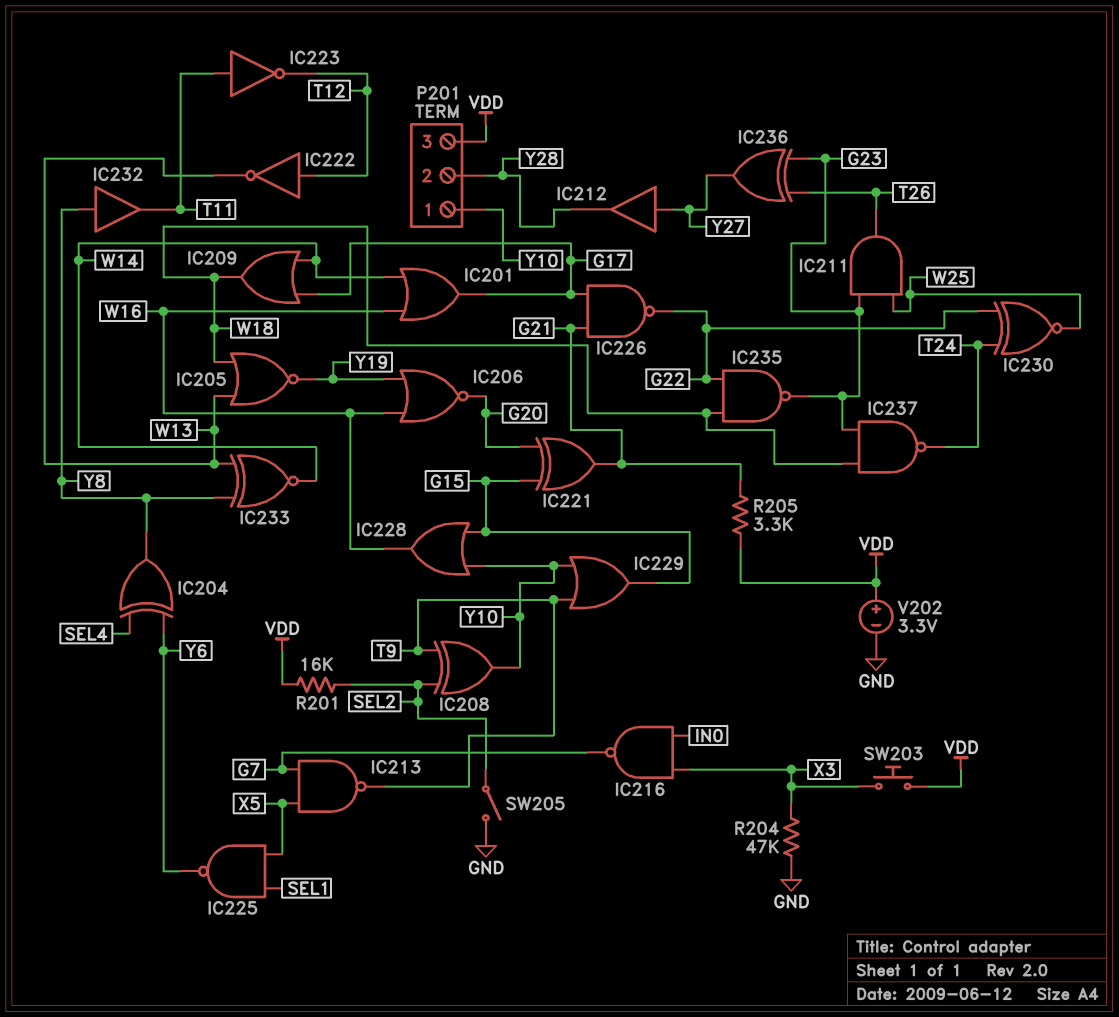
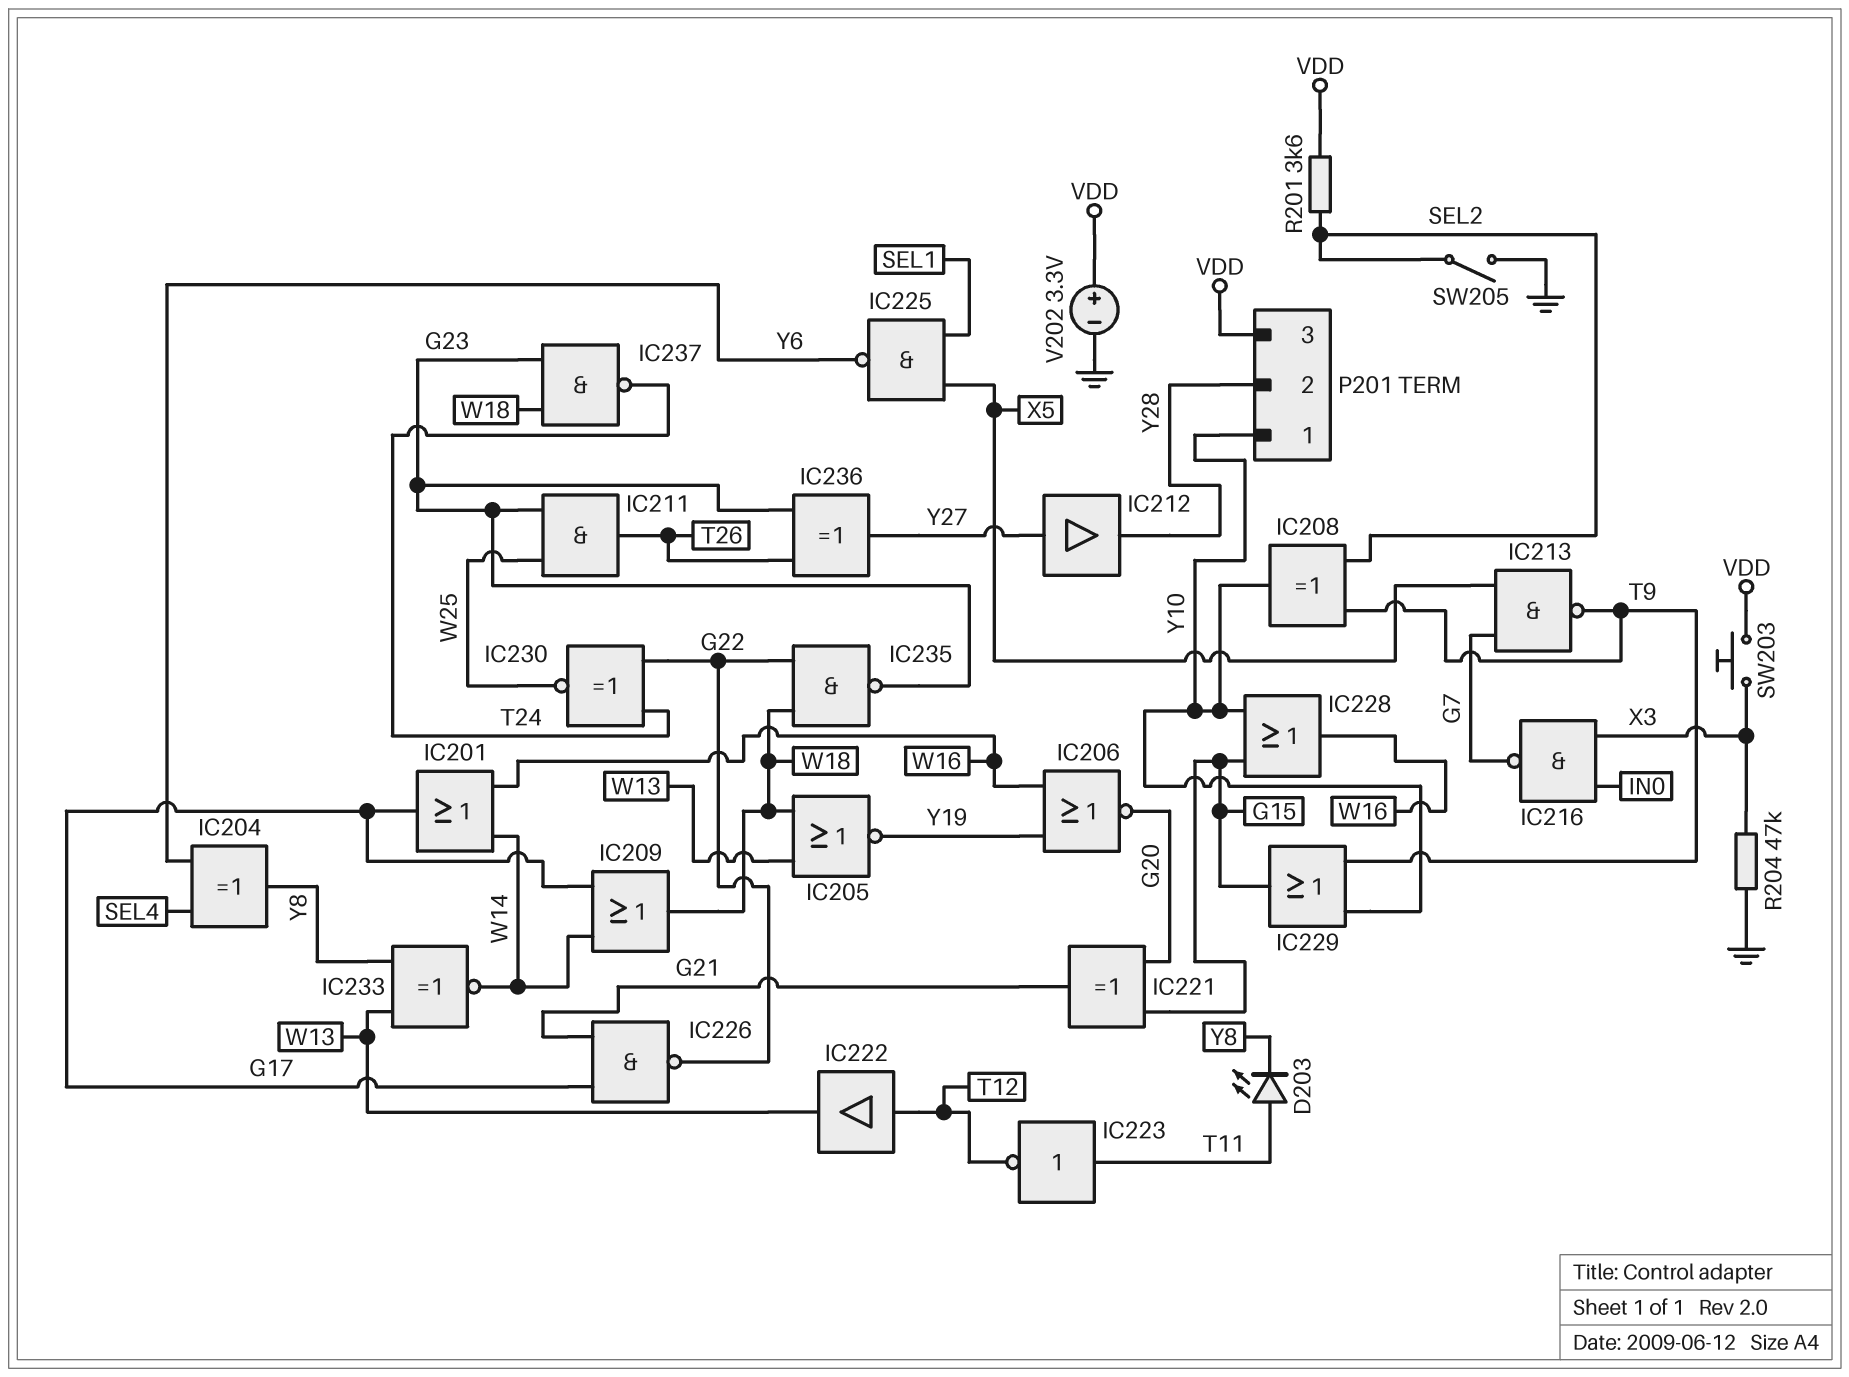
D203: none -> LED (A T11, K Y8)
IC222: NOT (in T12, out W13) -> buffer (in T12, out W13)
IC232: buffer (in Y8, out T11) -> none
R201: 16k (SEL2, VDD) -> 3.6k (SEL2, VDD)
R205: 3.3k (G21, VDD) -> none

